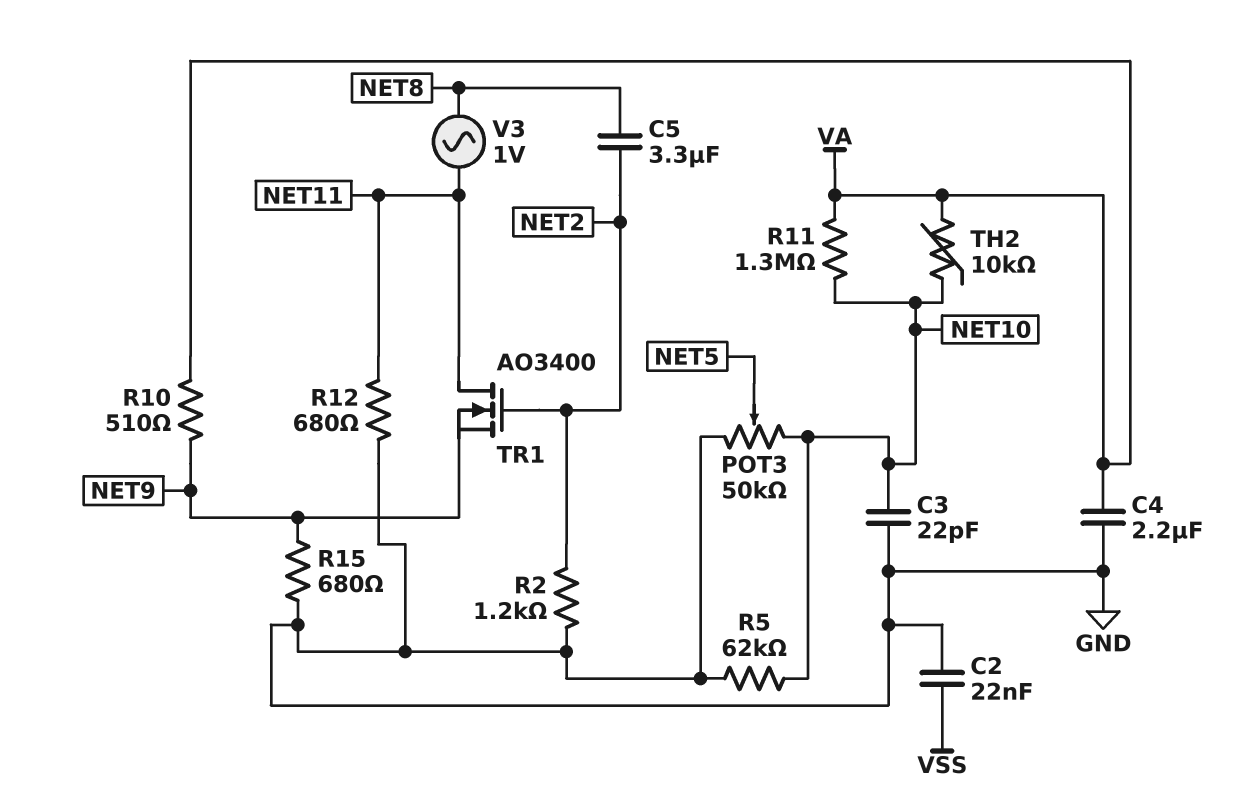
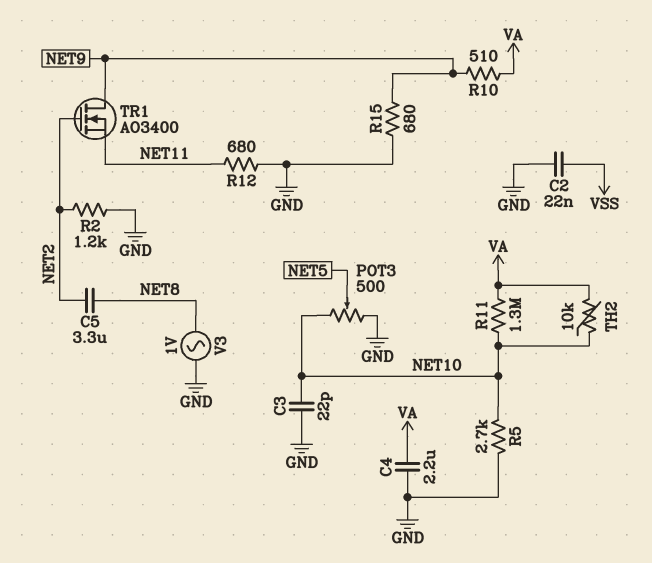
POT3: 50k (GND, NET10, wiper NET5) -> 500 (GND, NET10, wiper NET5)
R5: 62k (GND, NET10) -> 2.7k (GND, NET10)
TR1: NMOS AO3400 (G NET2, D NET11, S NET9) -> NMOS AO3400 (G NET2, D NET9, S NET11)
V3: AC 1V (NET8, NET11) -> AC 1V (GND, NET8)

